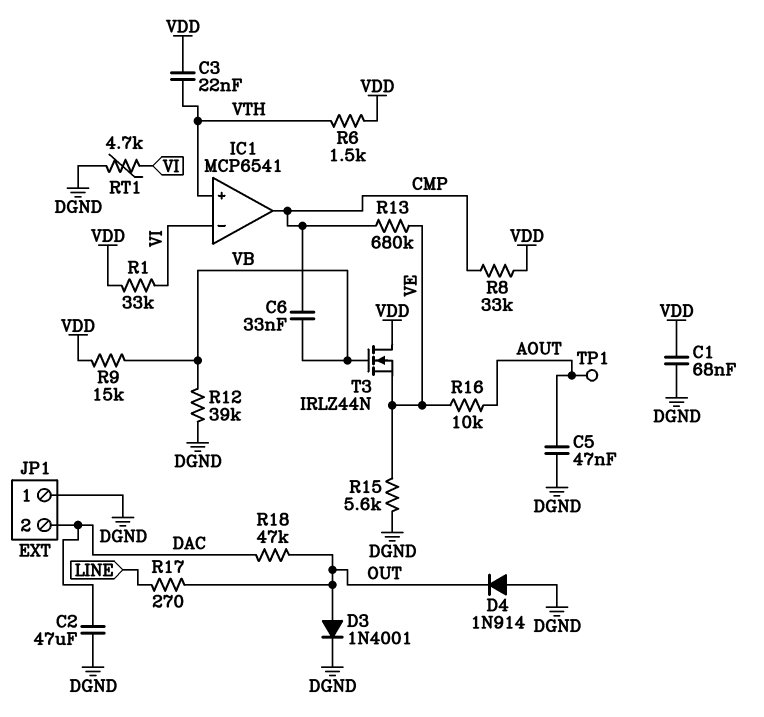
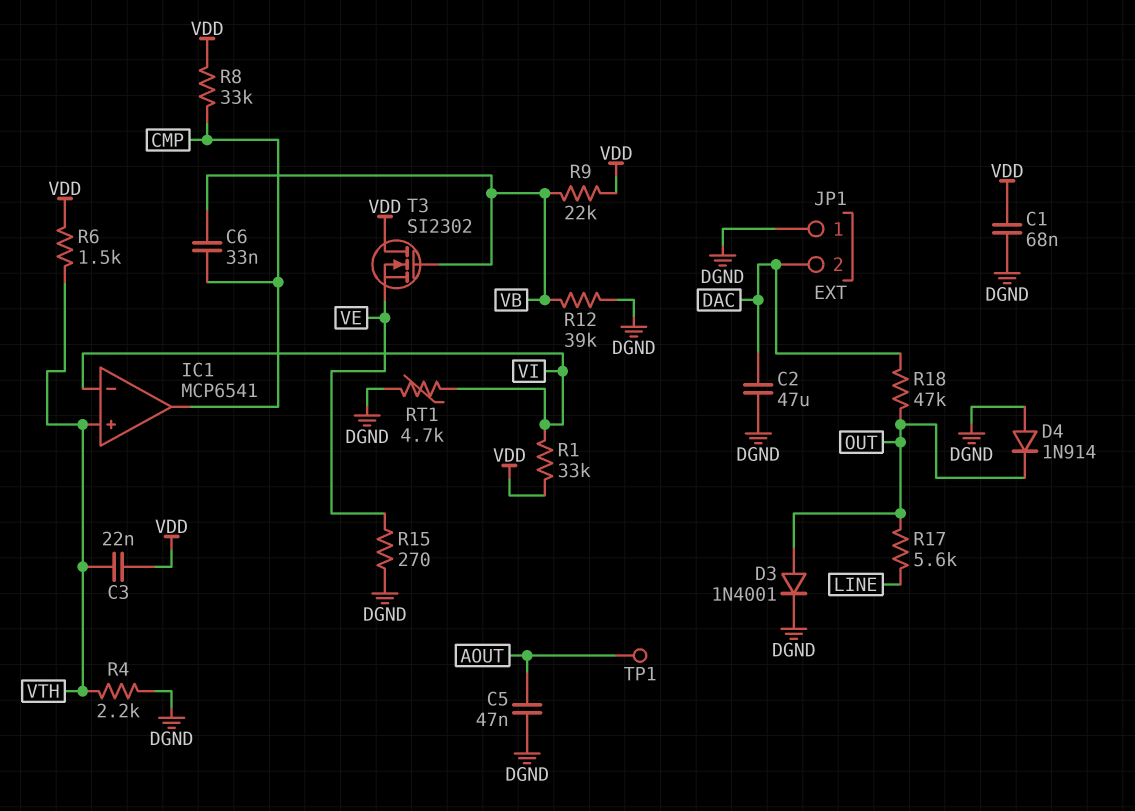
R4: none -> 2.2k (DGND, VTH)
R9: 15k (VB, VDD) -> 22k (VB, VDD)
R13: 680k (CMP, VE) -> none
R15: 5.6k (DGND, VE) -> 270 (DGND, VE)
R16: 10k (AOUT, VE) -> none
R17: 270 (LINE, OUT) -> 5.6k (LINE, OUT)
T3: NMOS IRLZ44N (G VB, D VDD, S VE) -> NMOS SI2302 (G VB, D VDD, S VE)

